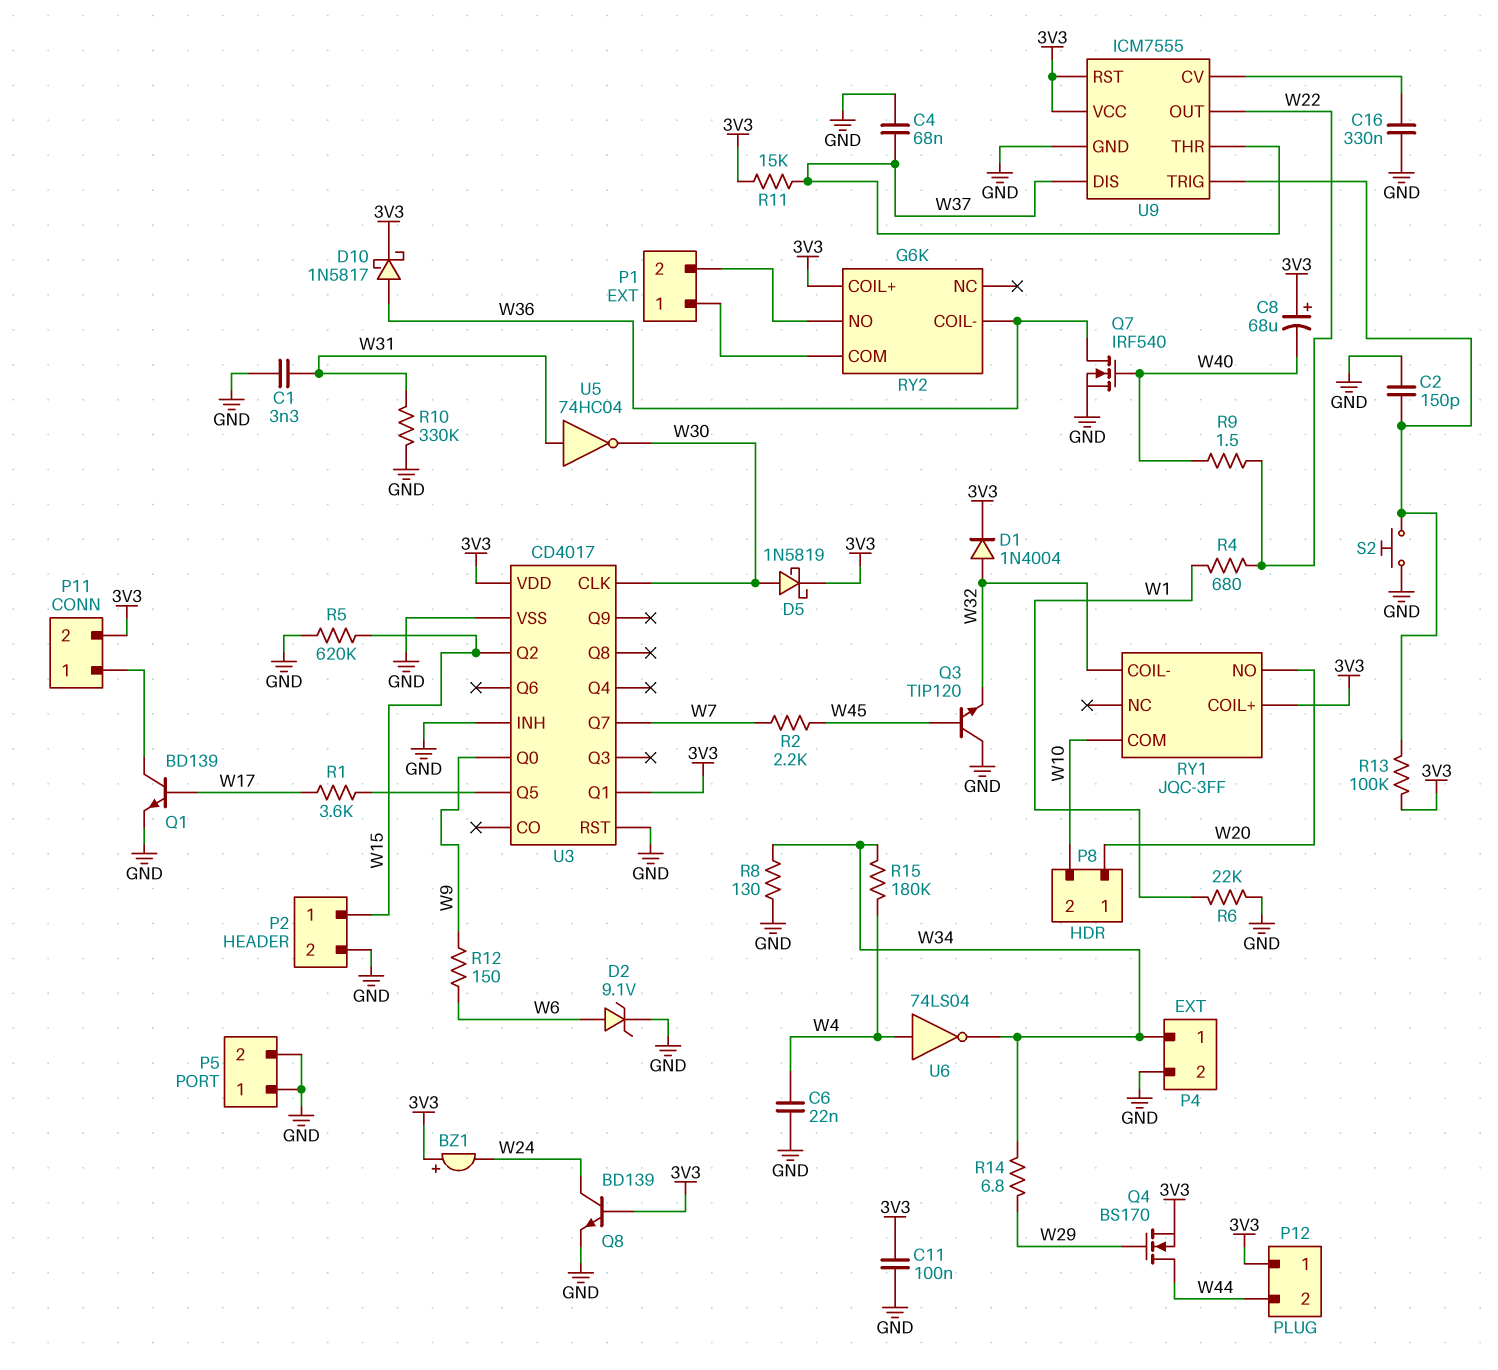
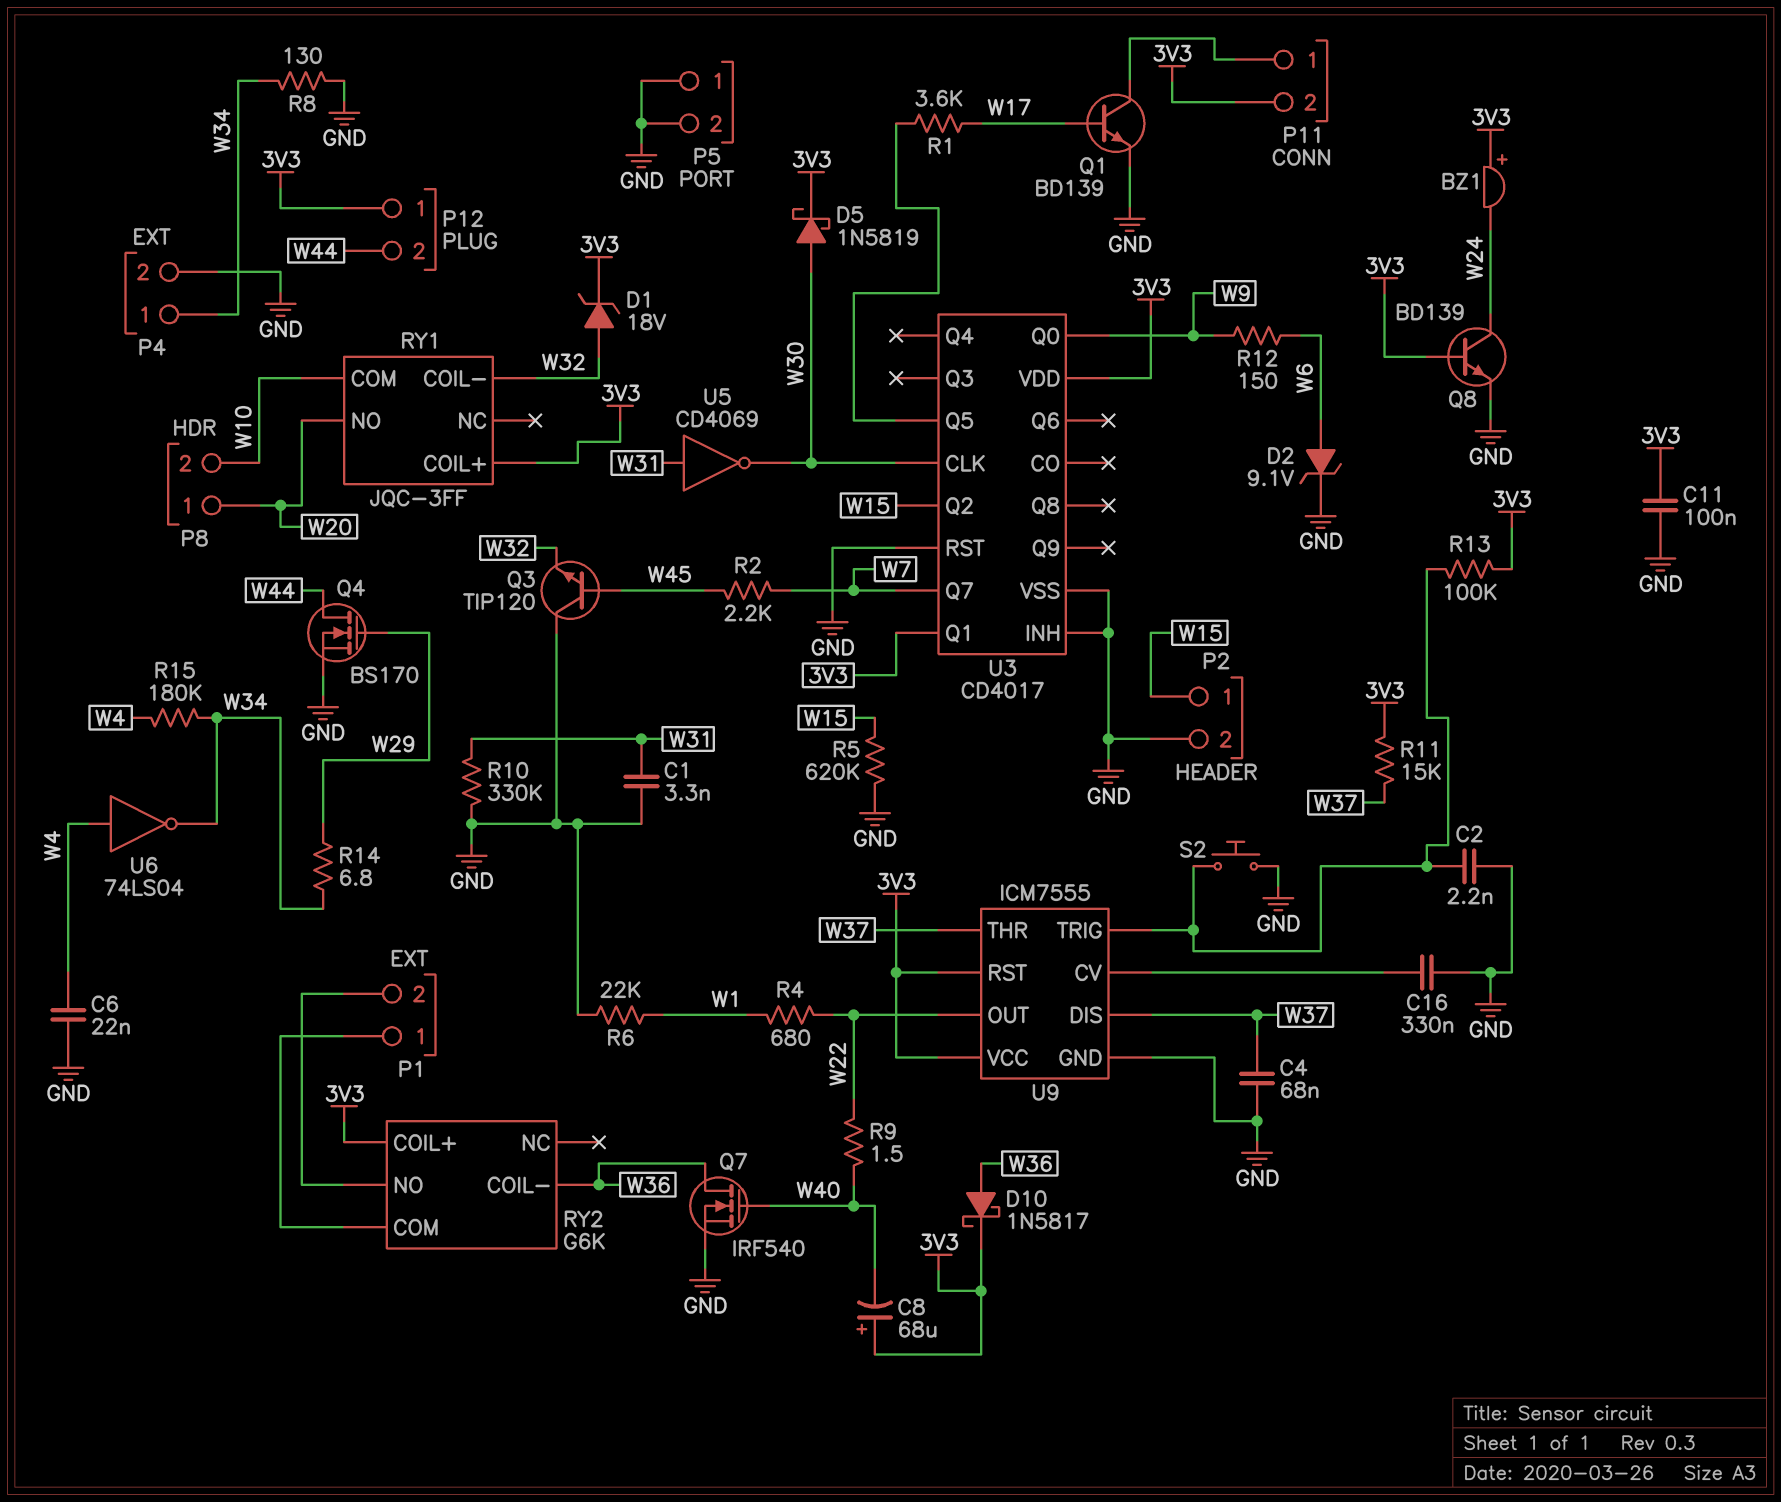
C2: 150pF (GND, U9/TRIG) -> 2.2nF (GND, U9/TRIG)
D1: diode 1N4004 (A W32, K 3V3) -> zener 18V (A W32, K 3V3)
Q4: NMOS BS170 (G W29, D W44, S 3V3) -> NMOS BS170 (G W29, D W44, S GND)
U5: NOT 74HC04 (in W31, out W30) -> NOT CD4069 (in W31, out W30)

